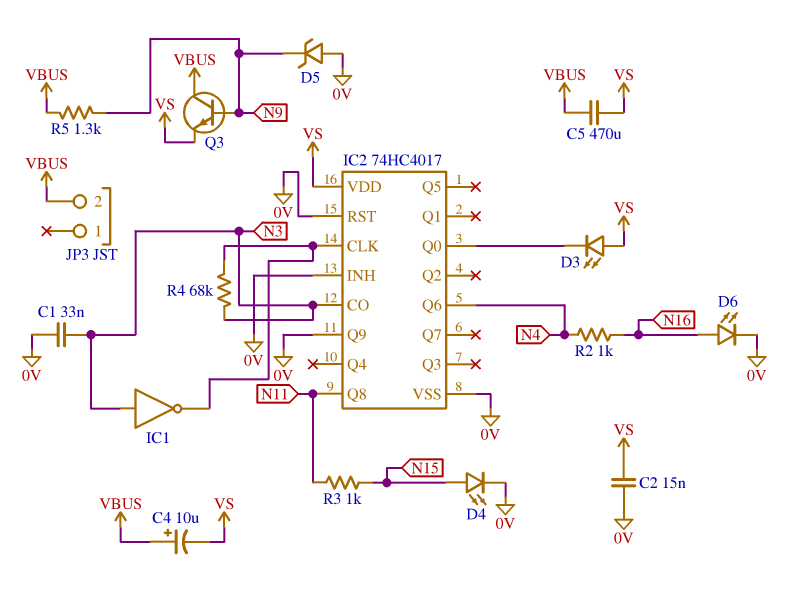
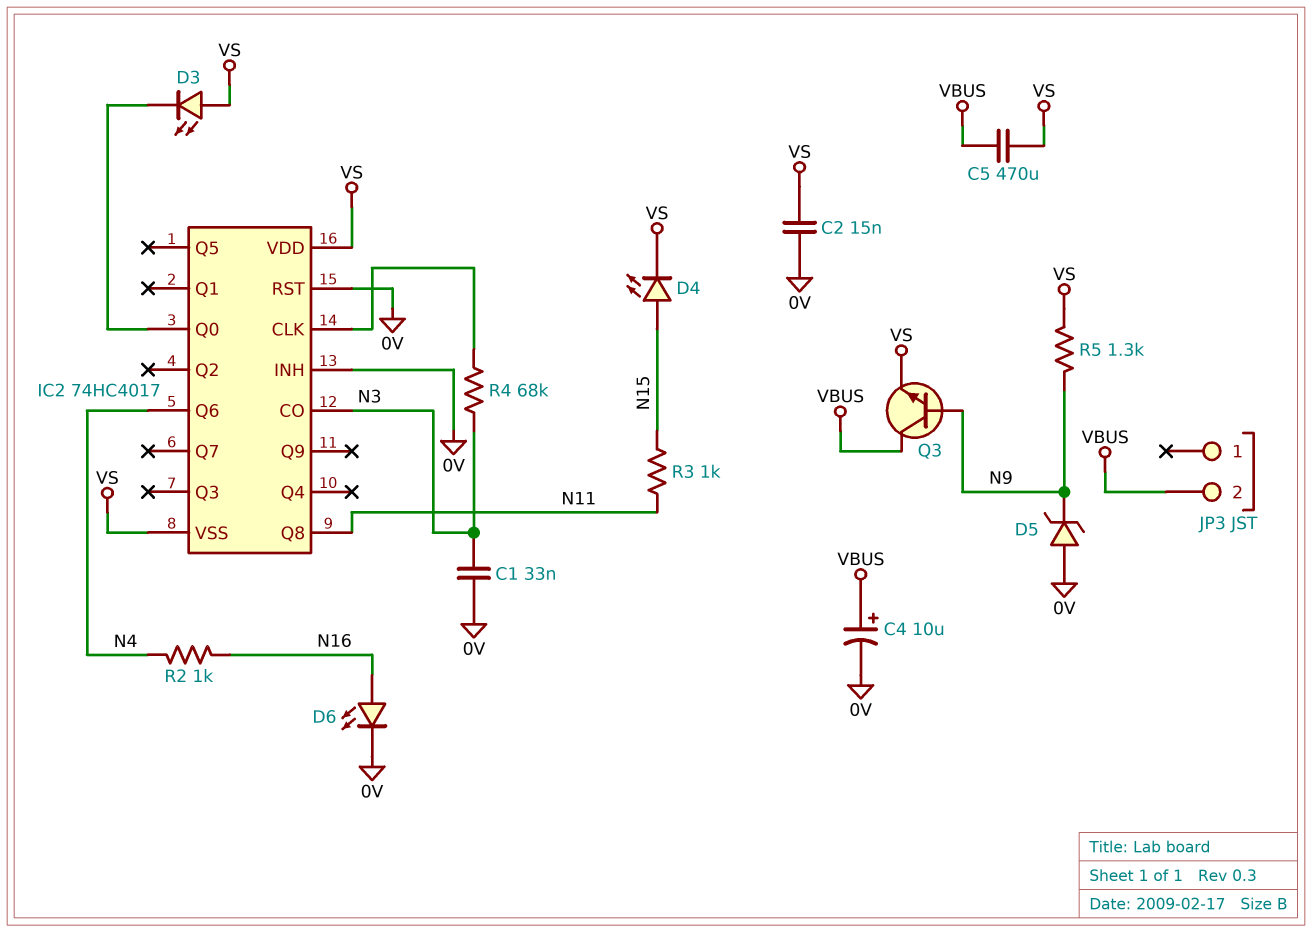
C4: 10uF (plus VBUS, minus VS) -> 10uF (plus VBUS, minus 0V)
D4: LED (A N15, K 0V) -> LED (A N15, K VS)
IC1: NOT (in N3, out IC2/CLK) -> none
IC2 pin Q9: 0V -> none
IC2 pin VSS: 0V -> VS
R5: 1.3k (N9, VBUS) -> 1.3k (N9, VS)

